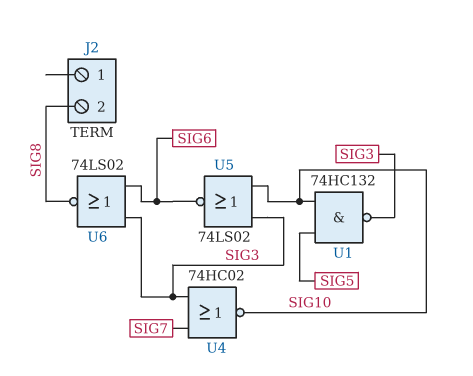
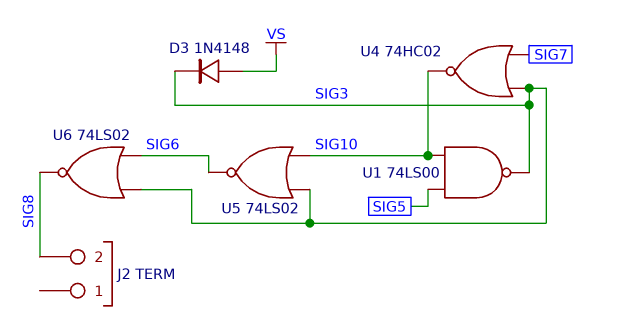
D3: none -> diode 1N4148 (A VS, K SIG3)
U1: NAND 74HC132 (in SIG5, in SIG10, out SIG3) -> NAND 74LS00 (in SIG5, in SIG10, out SIG3)

